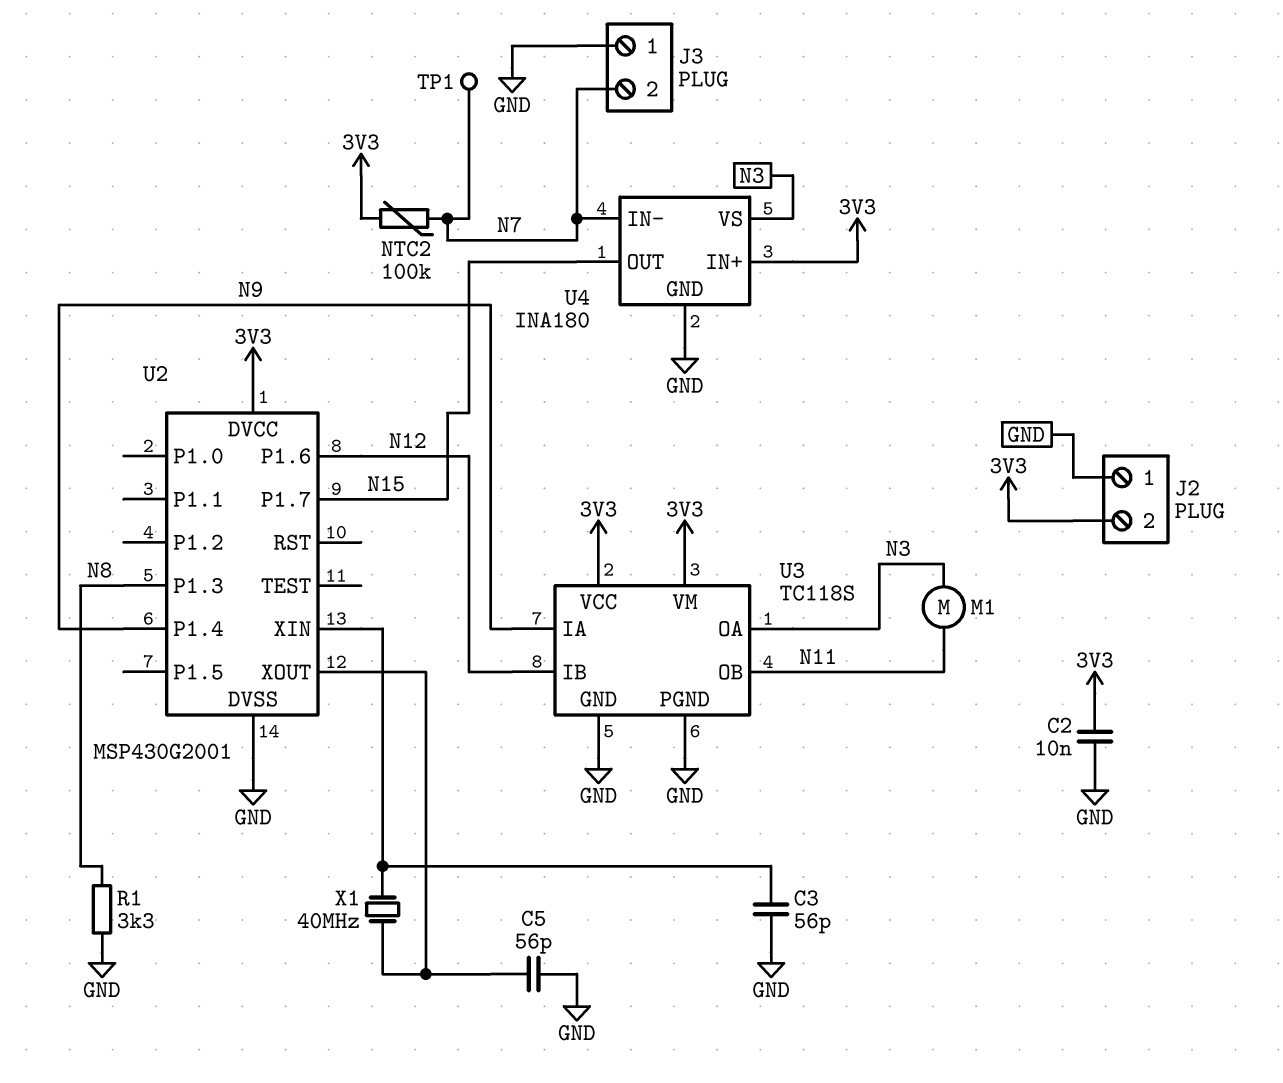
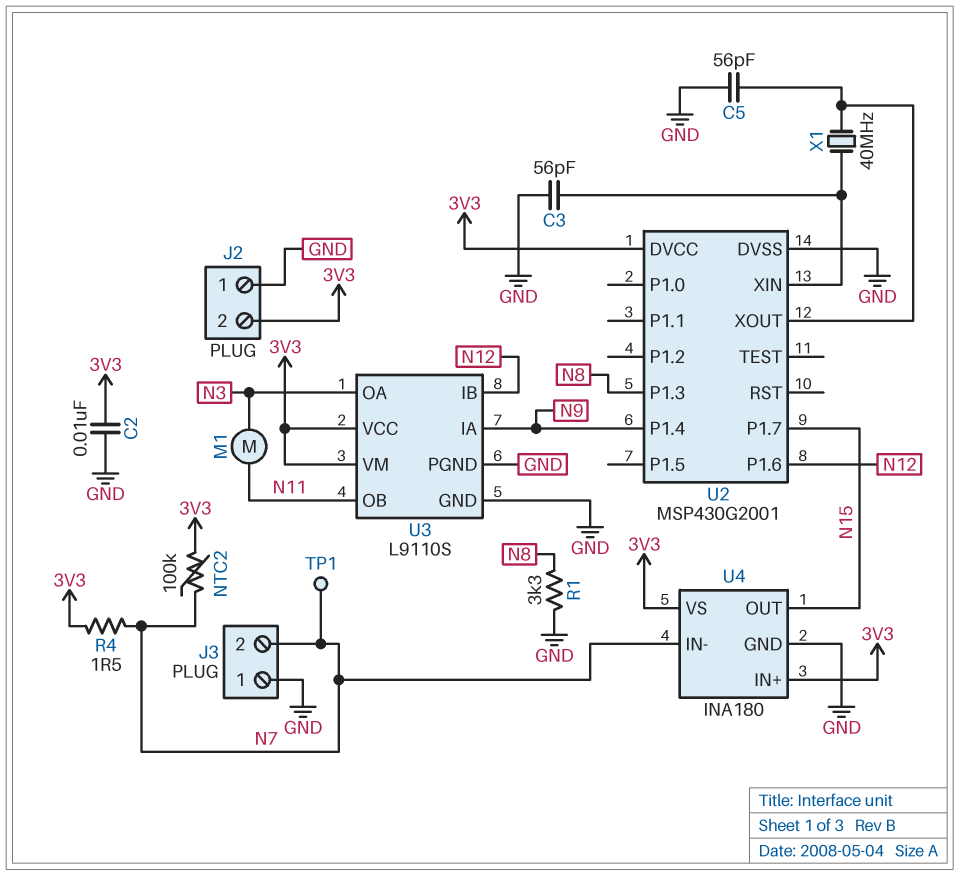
R4: none -> 1.5 (3V3, N7)
U3: TC118S -> L9110S
U4 pin VS: N3 -> 3V3

